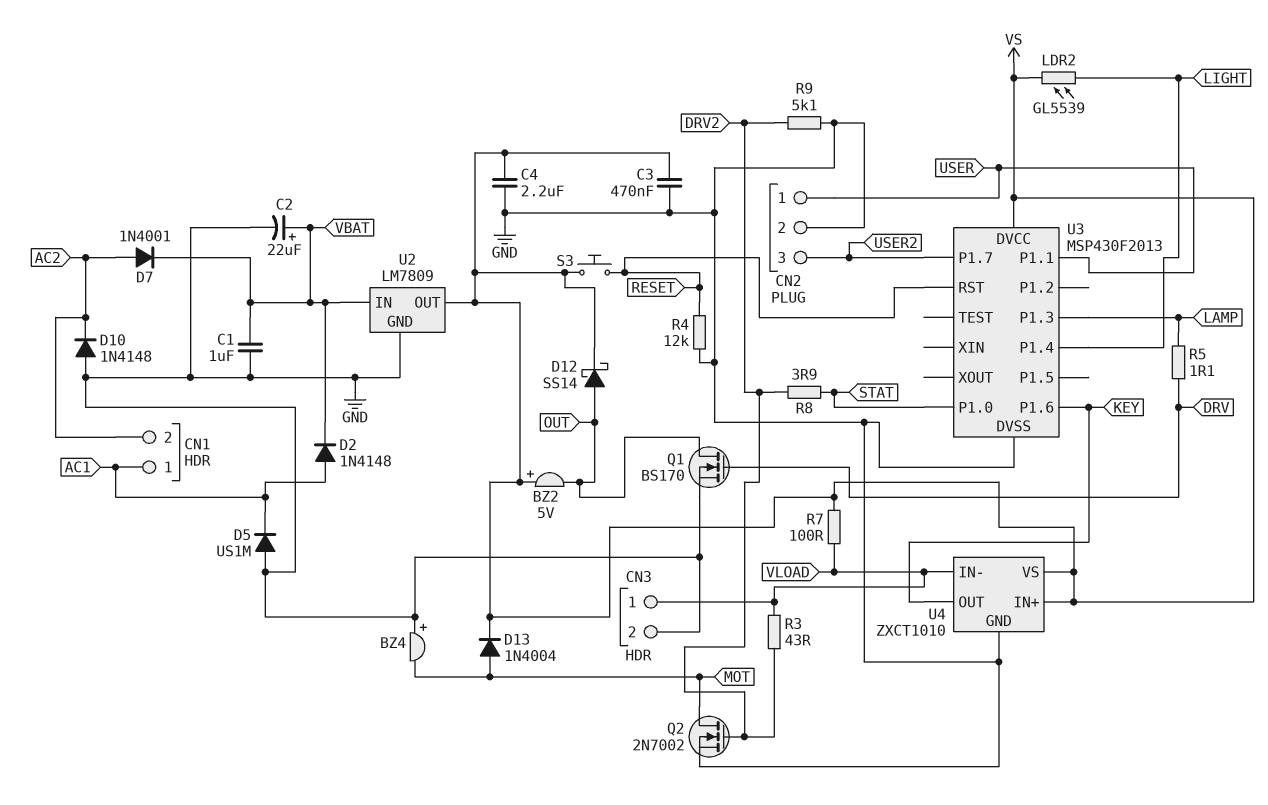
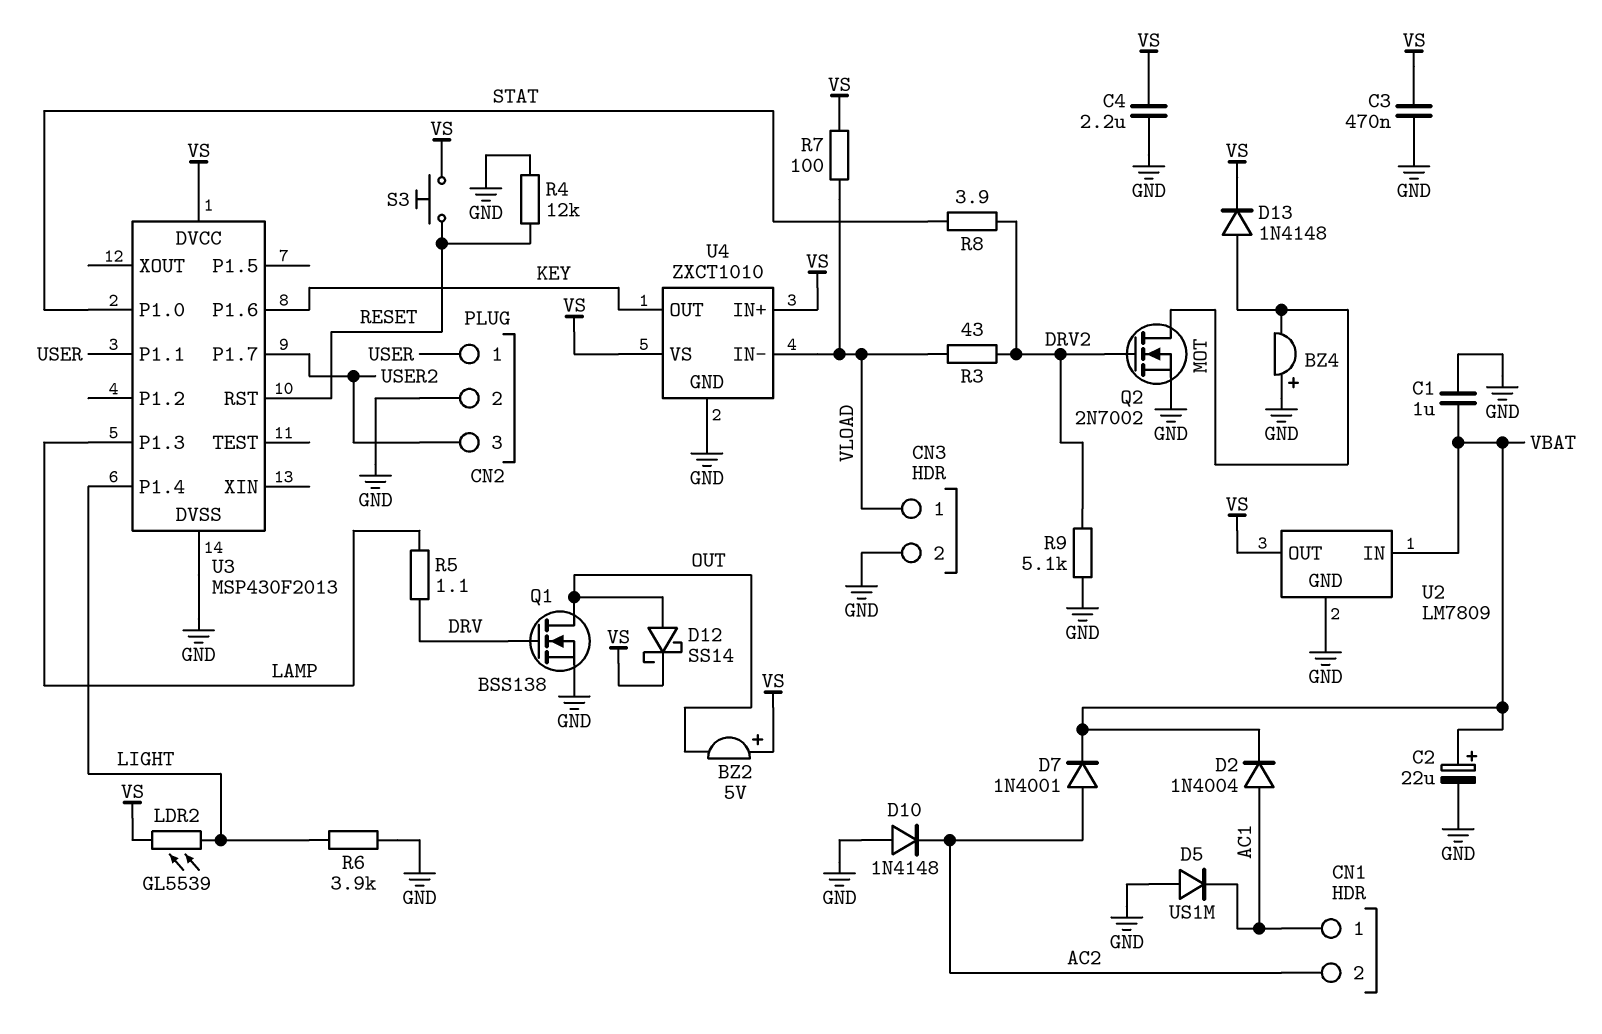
D2: diode 1N4148 (A AC1, K VBAT) -> diode 1N4004 (A AC1, K VBAT)
D13: diode 1N4004 (A MOT, K VS) -> diode 1N4148 (A MOT, K VS)
Q1: NMOS BS170 (G DRV, D OUT, S GND) -> NMOS BSS138 (G DRV, D OUT, S GND)
R6: none -> 3.9k (GND, LIGHT)

